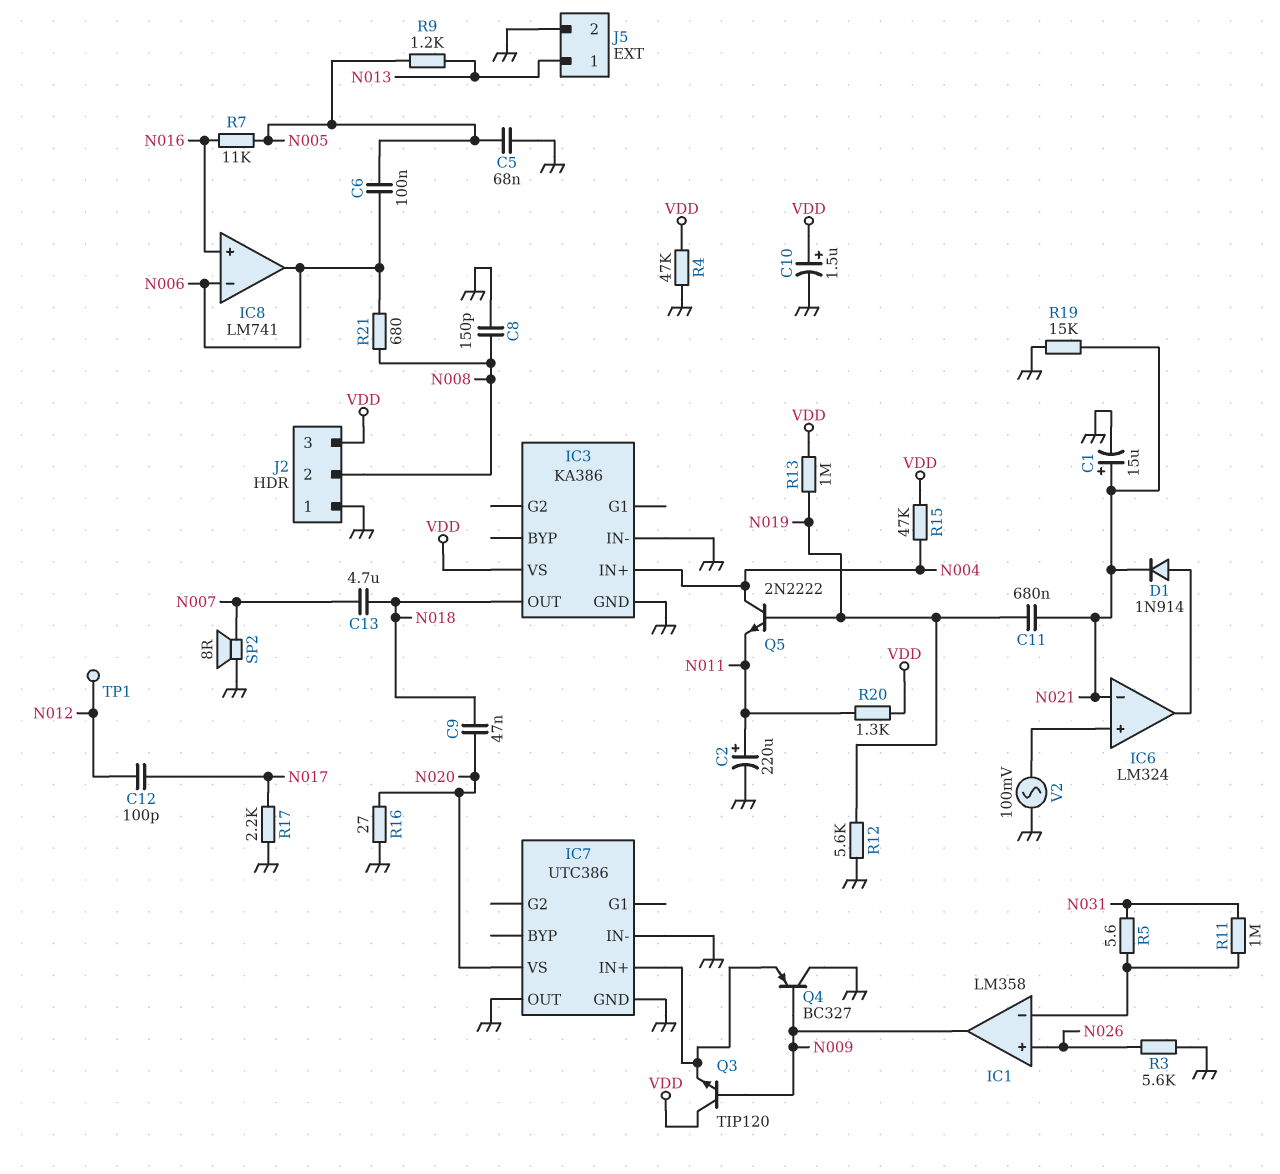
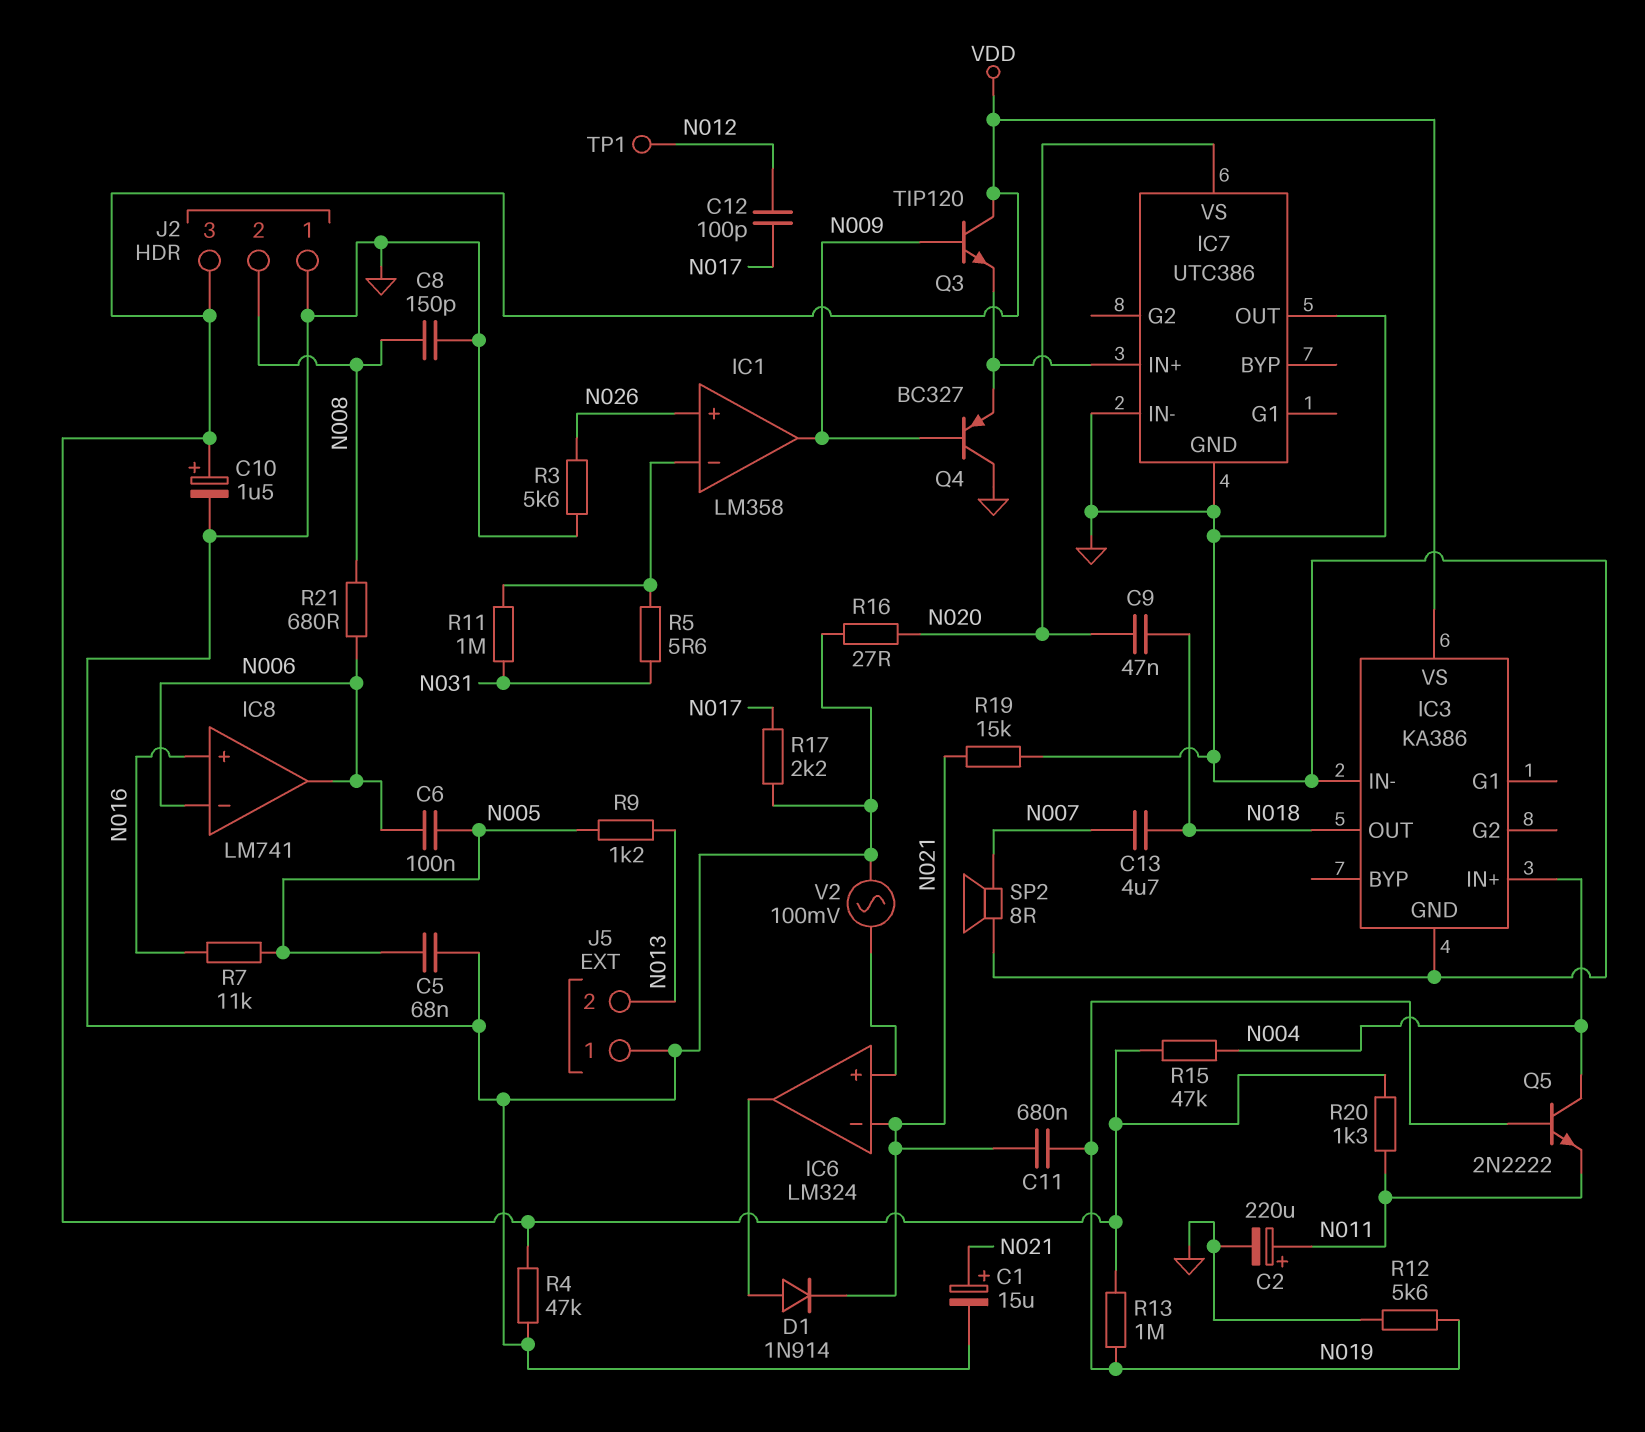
J5 pin 1: N013 -> GND
J5 pin 2: GND -> N013

